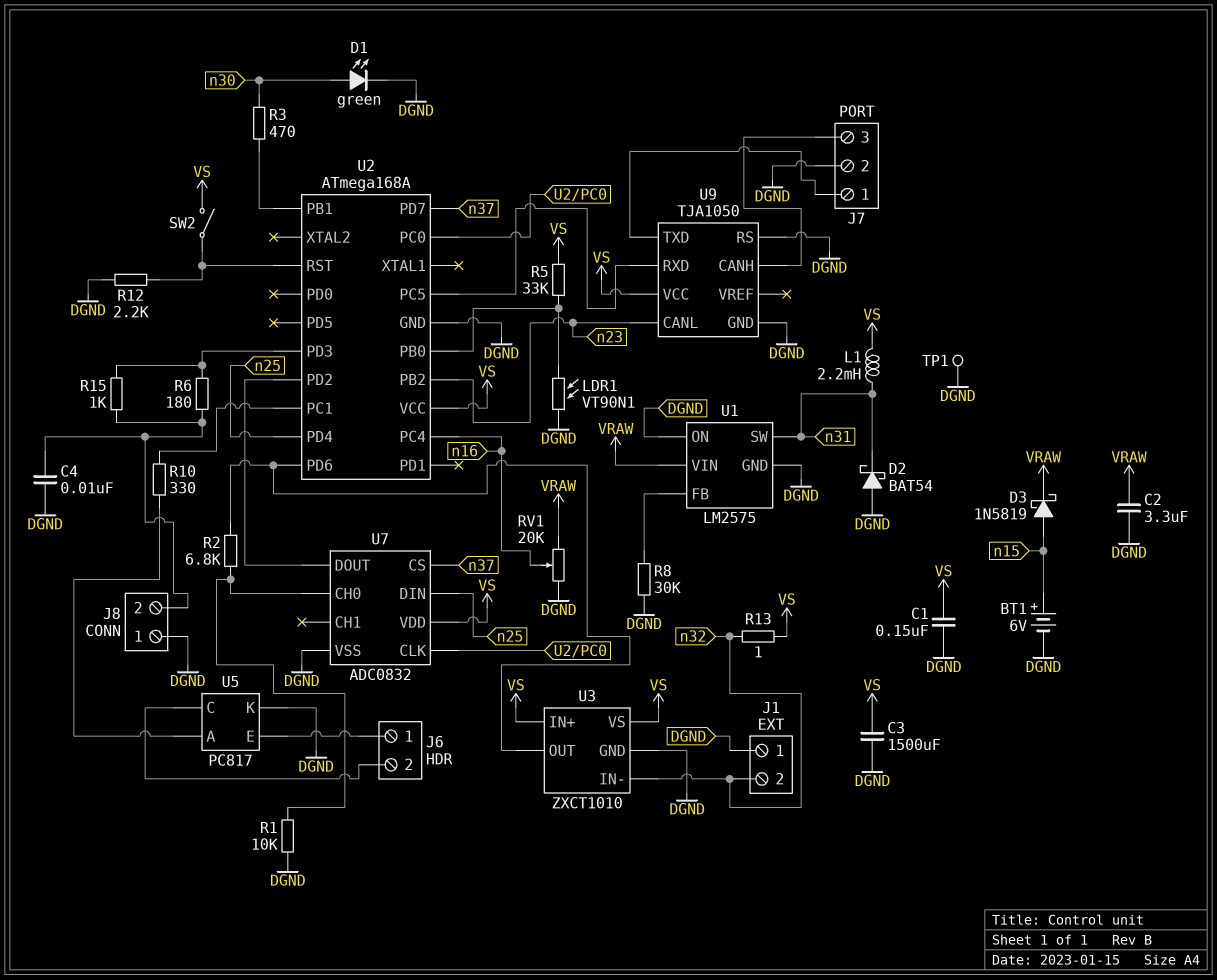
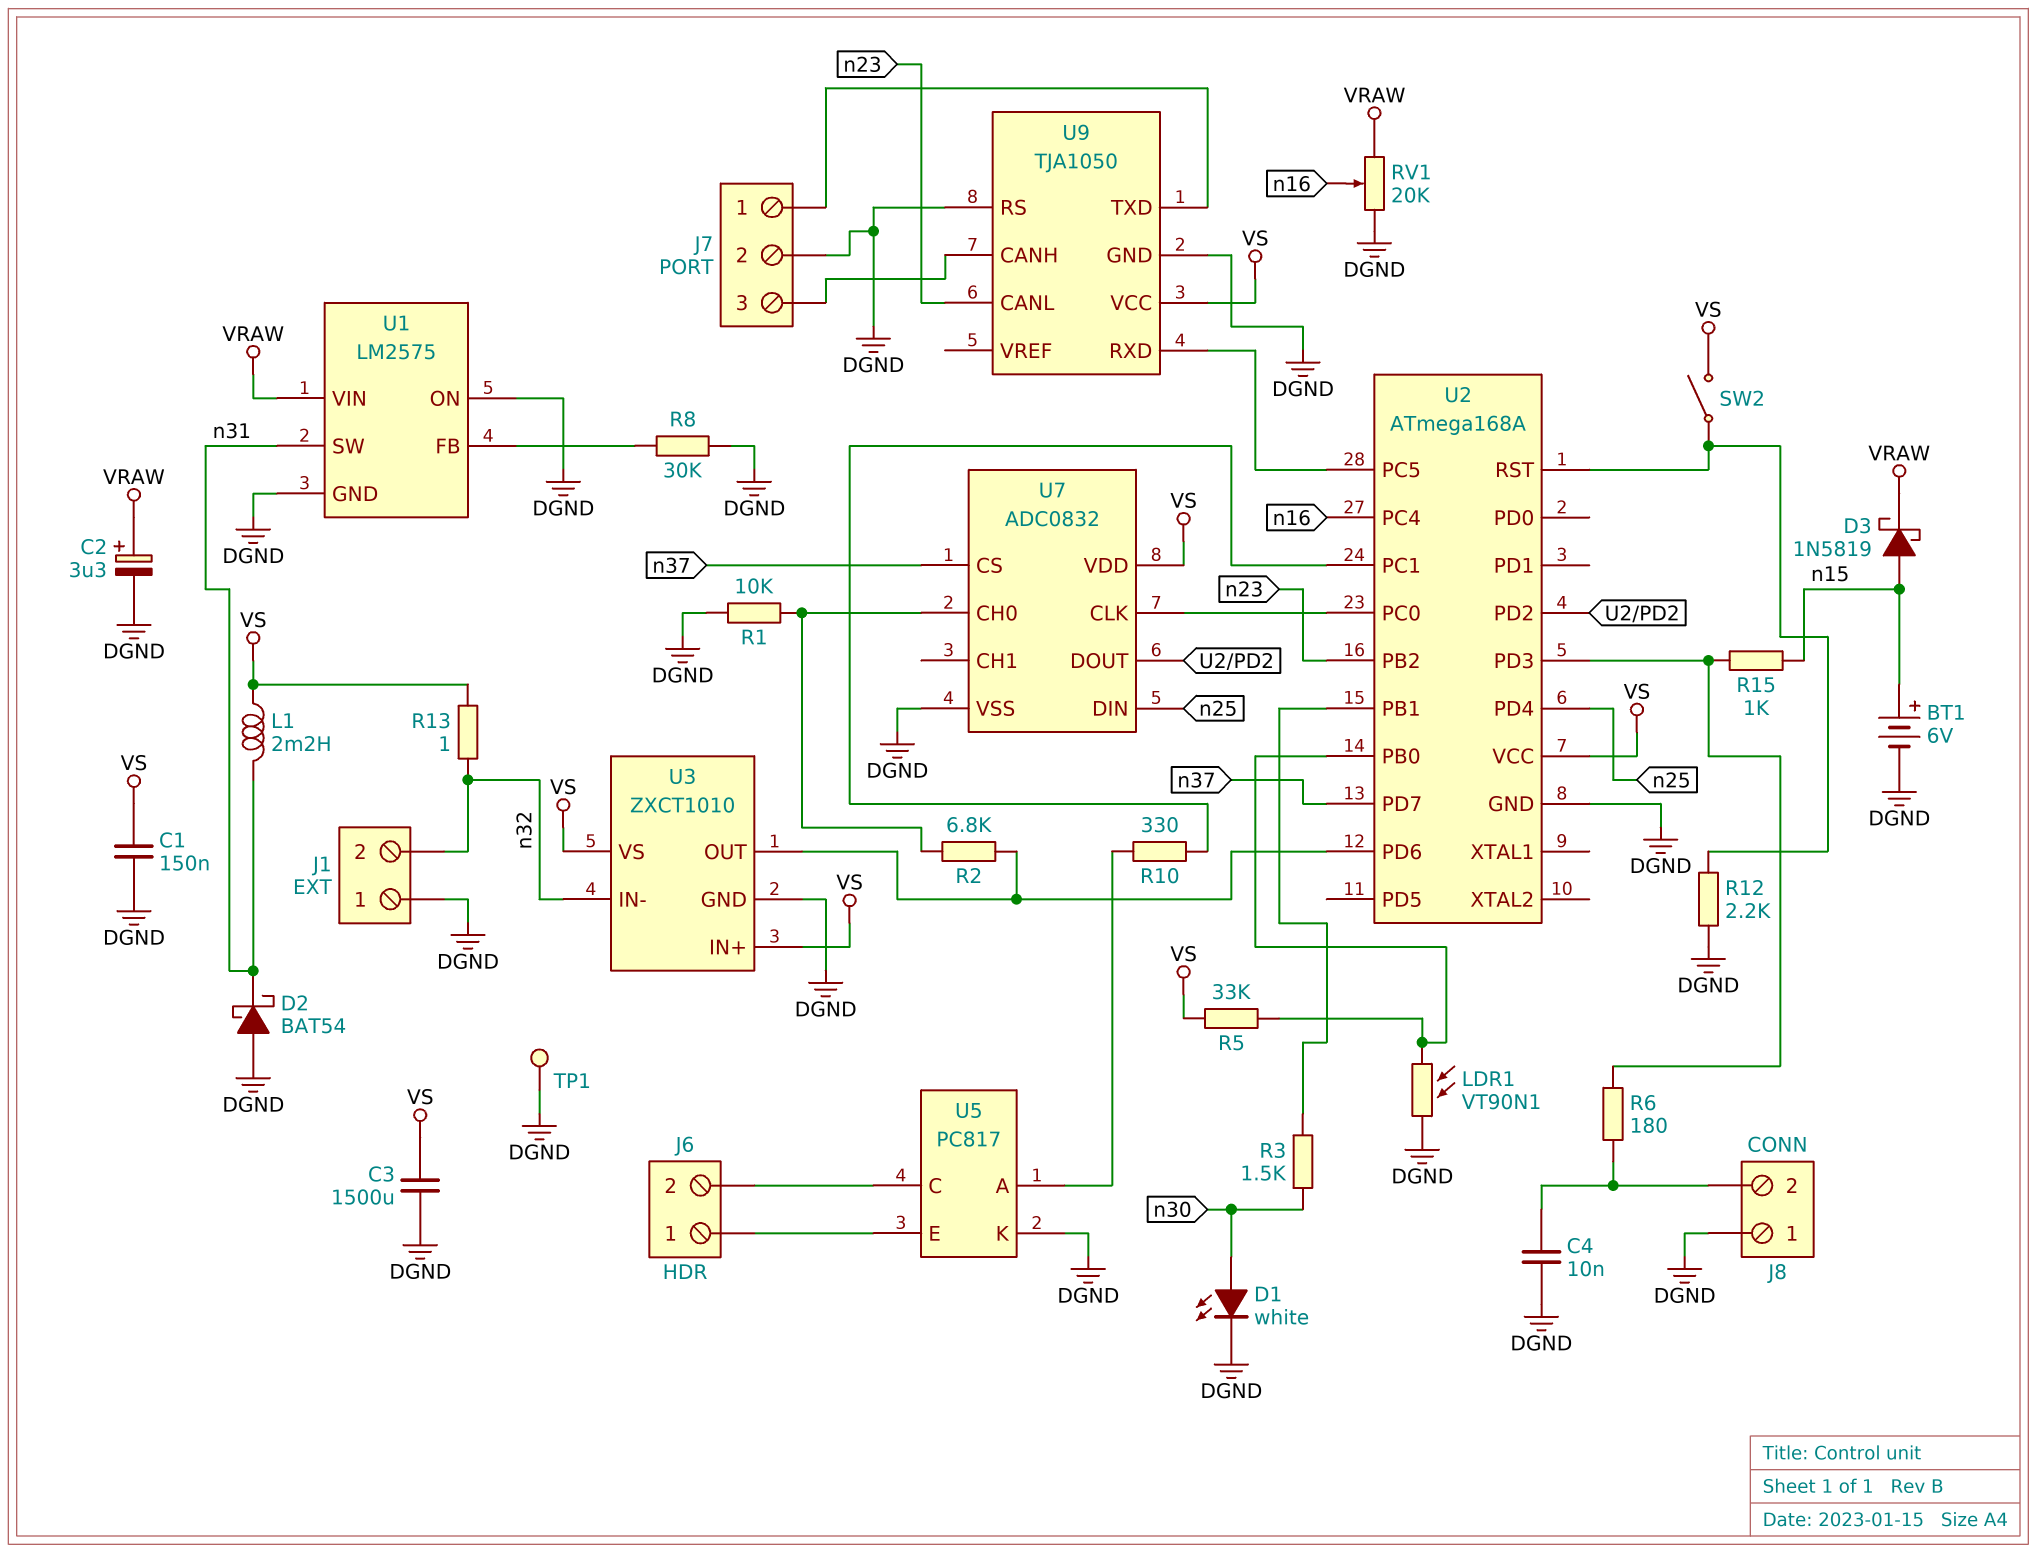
C2: 3.3uF (DGND, VRAW) -> 3.3uF (plus VRAW, minus DGND)
D1: LED green (A n30, K DGND) -> LED white (A n30, K DGND)
R3: 470 (U2/PB1, n30) -> 1.5k (U2/PB1, n30)
R15: 1k (J8/2, U2/PD3) -> 1k (U2/PD3, n15)

